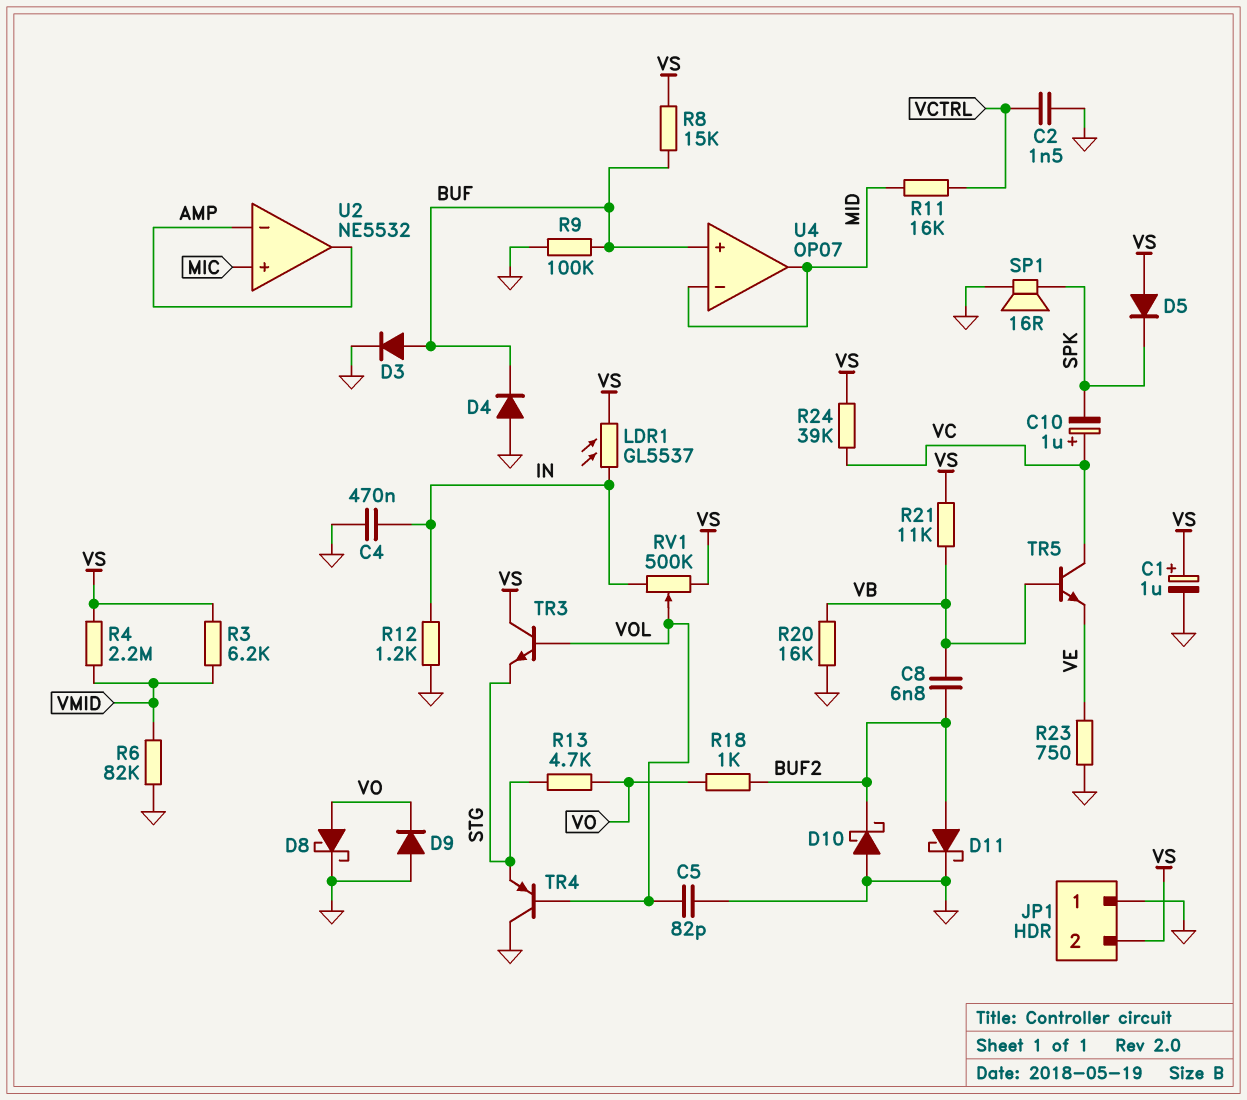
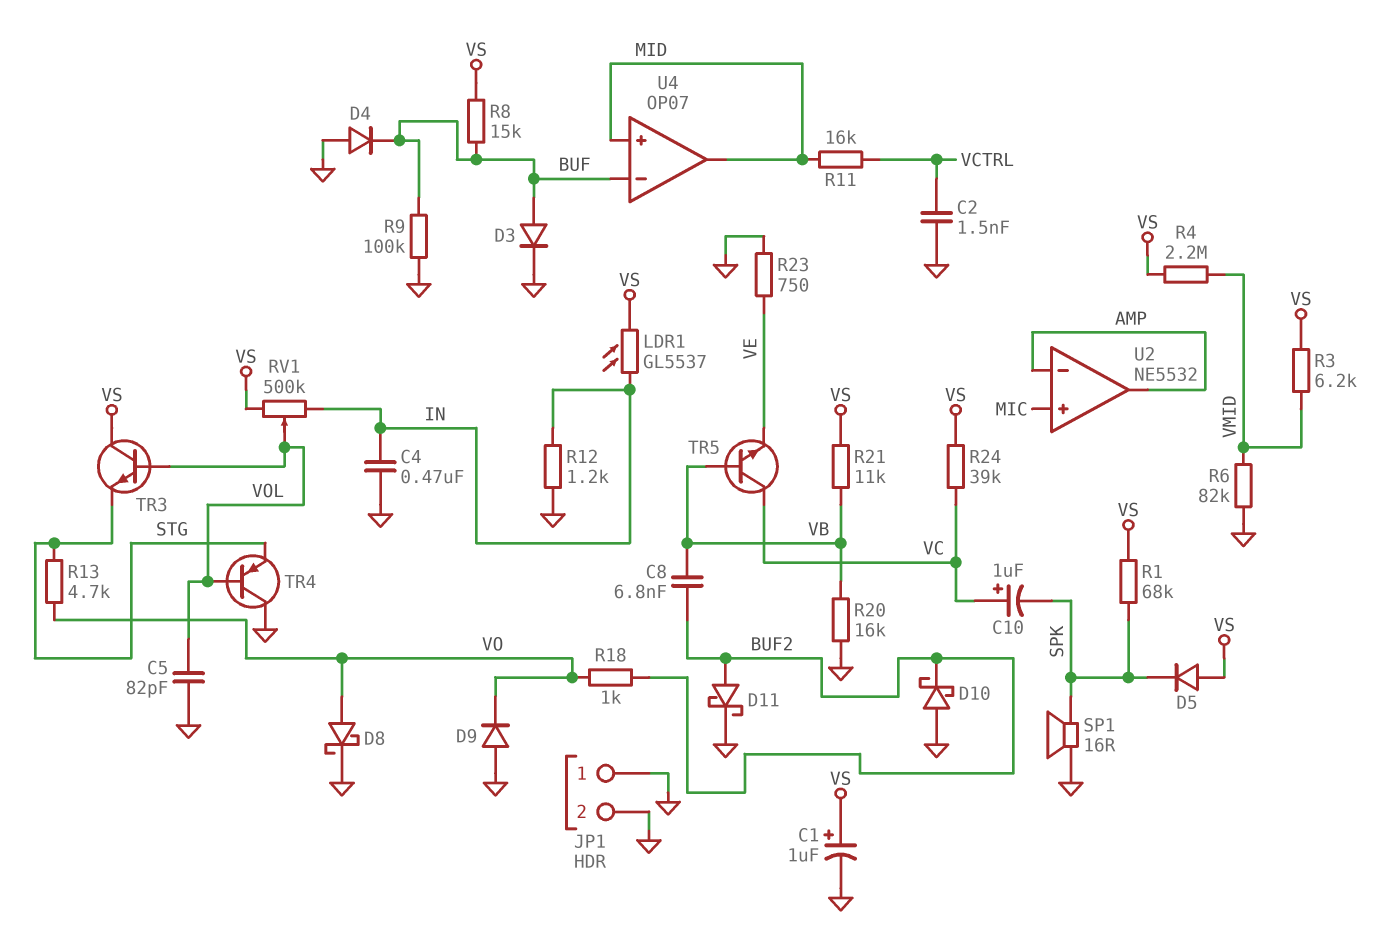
JP1 pin 2: VS -> GND
R1: none -> 68k (SPK, VS)
U4 pin in+: BUF -> MID
U4 pin in-: MID -> BUF

